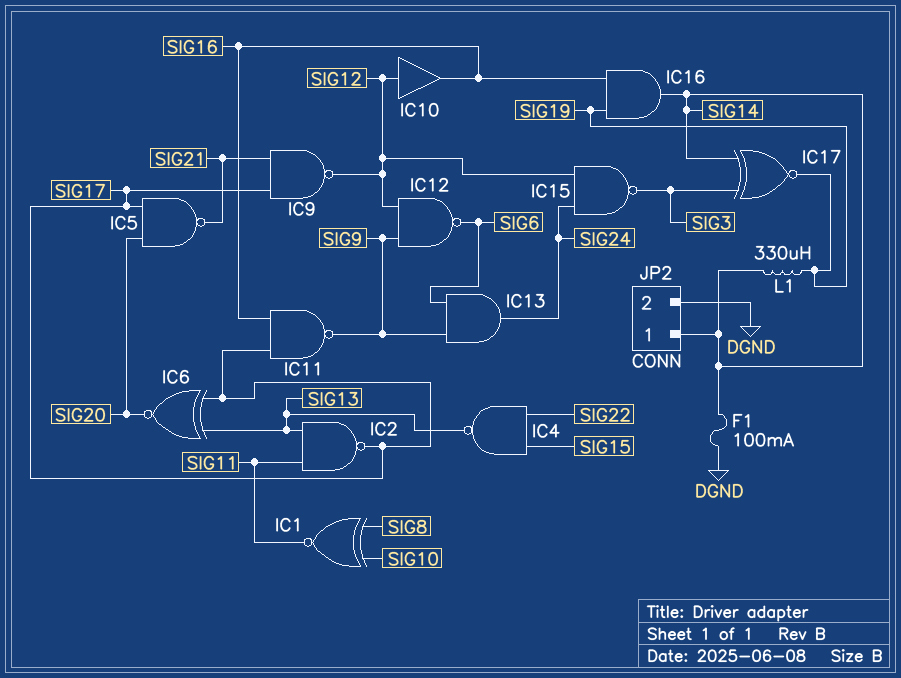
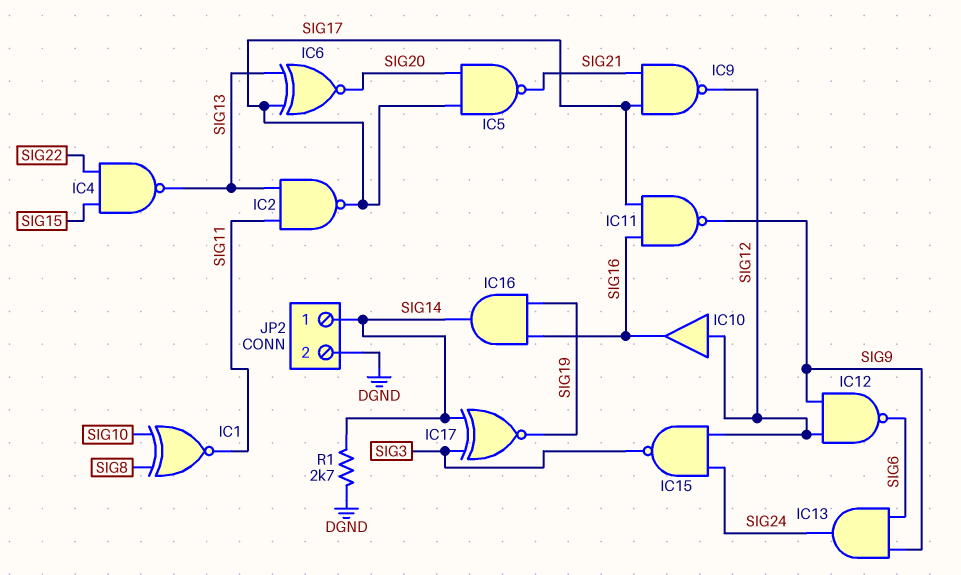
F1: 100mA (DGND, SIG14) -> none
L1: 330uH (SIG14, SIG19) -> none
R1: none -> 2.7k (DGND, SIG14)

